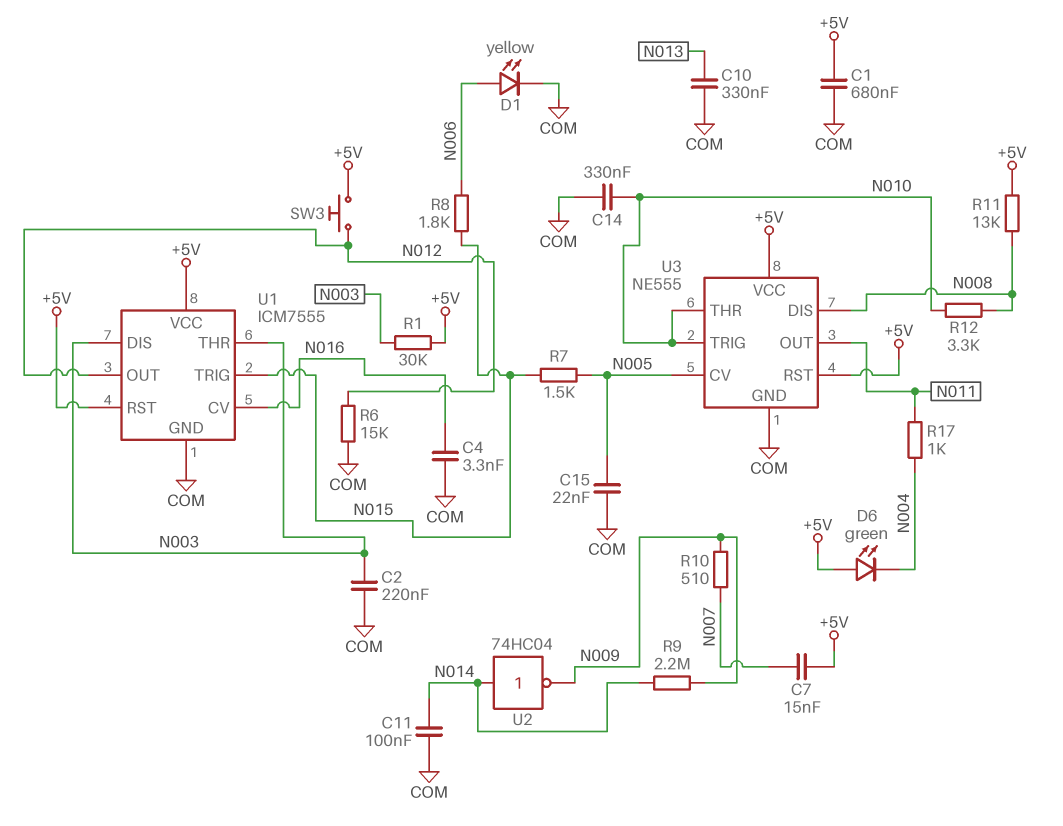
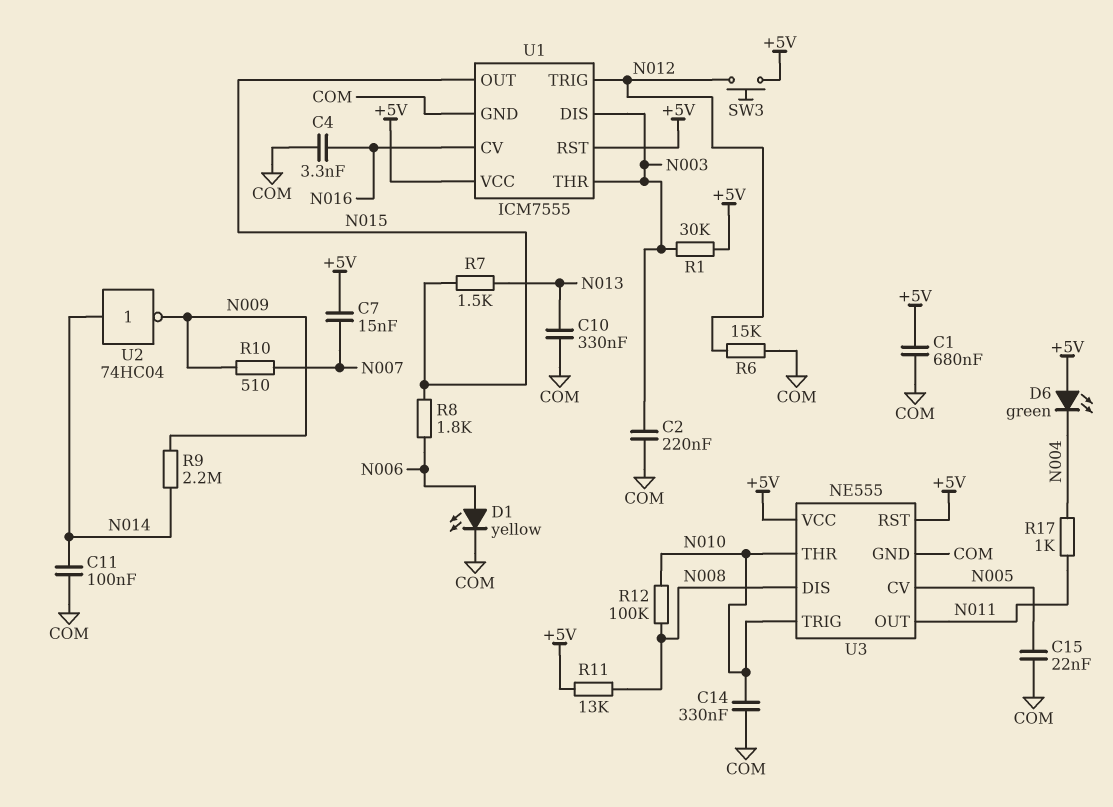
R7: 1.5k (N005, N015) -> 1.5k (N013, N015)
R12: 3.3k (N008, N010) -> 100k (N008, N010)
U1 pin OUT: N012 -> N015
U1 pin TRIG: N015 -> N012

